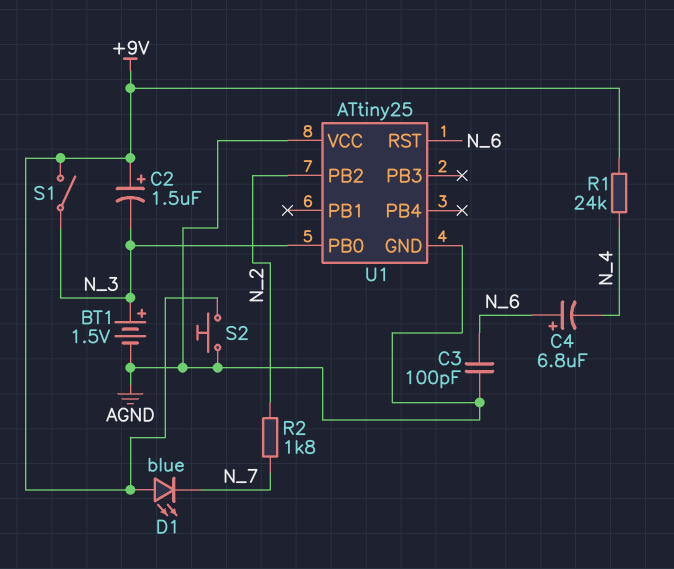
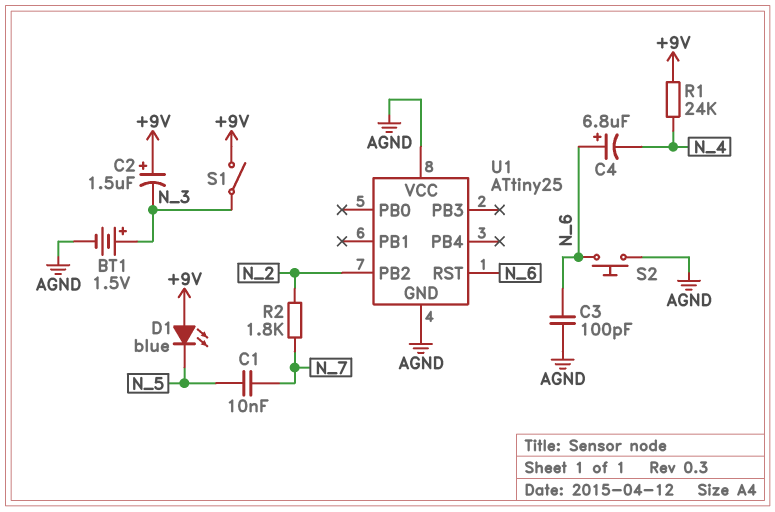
C1: none -> 10nF (N_5, N_7)
D1: LED blue (A +9V, K N_7) -> LED blue (A +9V, K N_5)
S2: button (+9V, AGND) -> button (AGND, N_6)
U1 pin PB0: N_3 -> none

